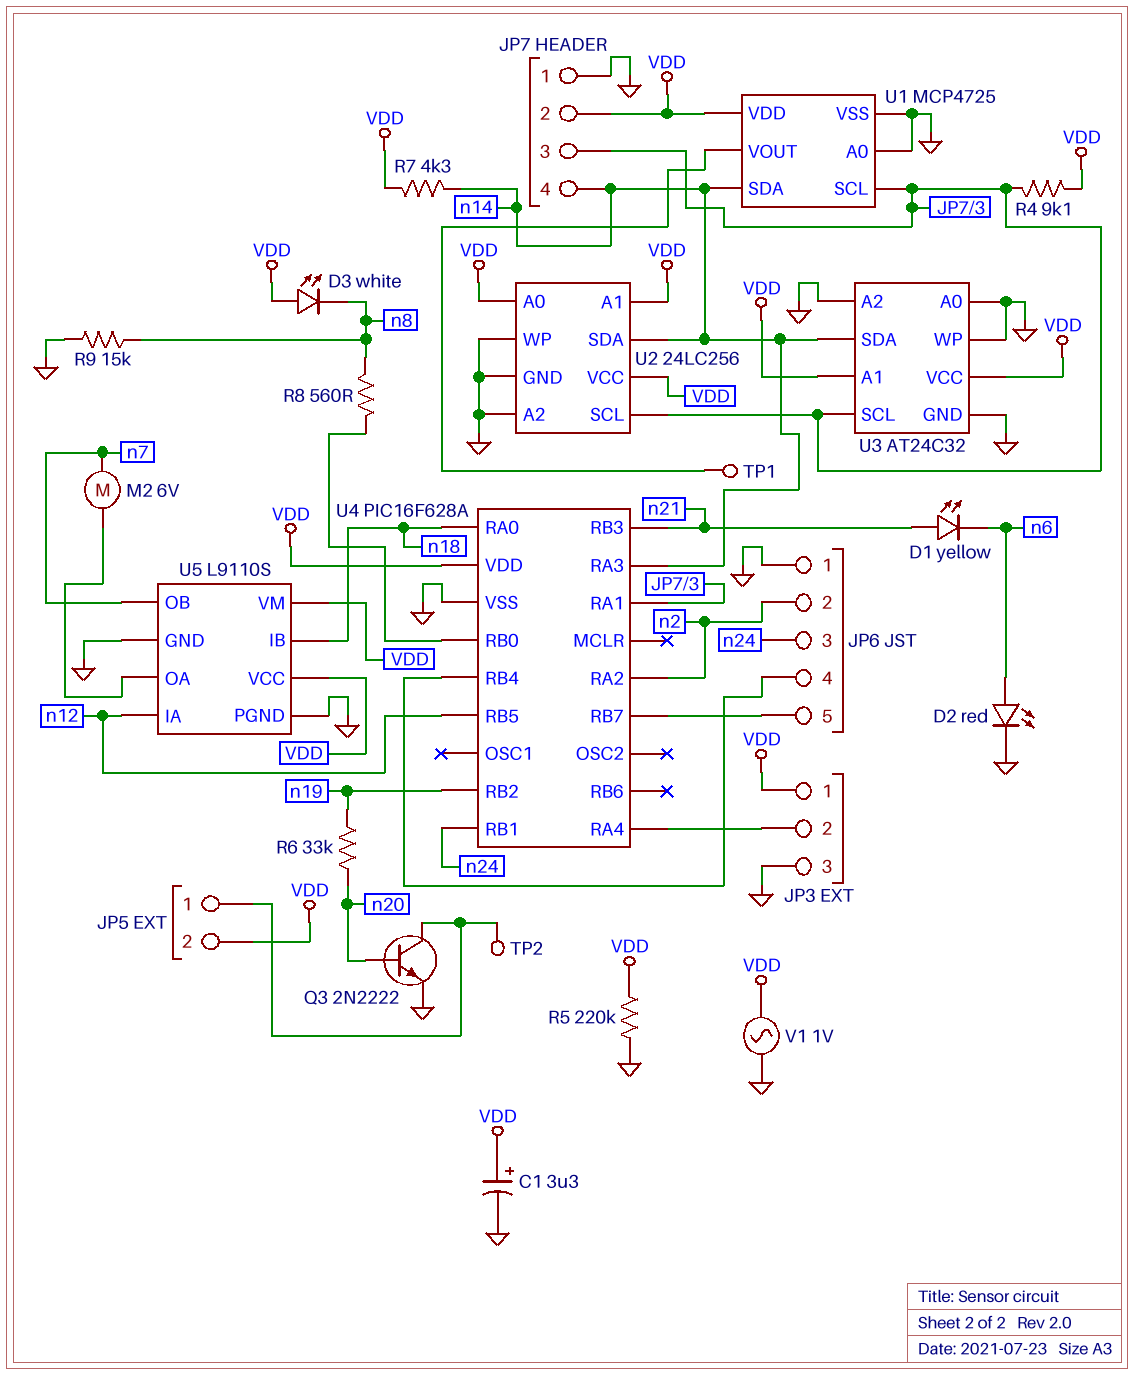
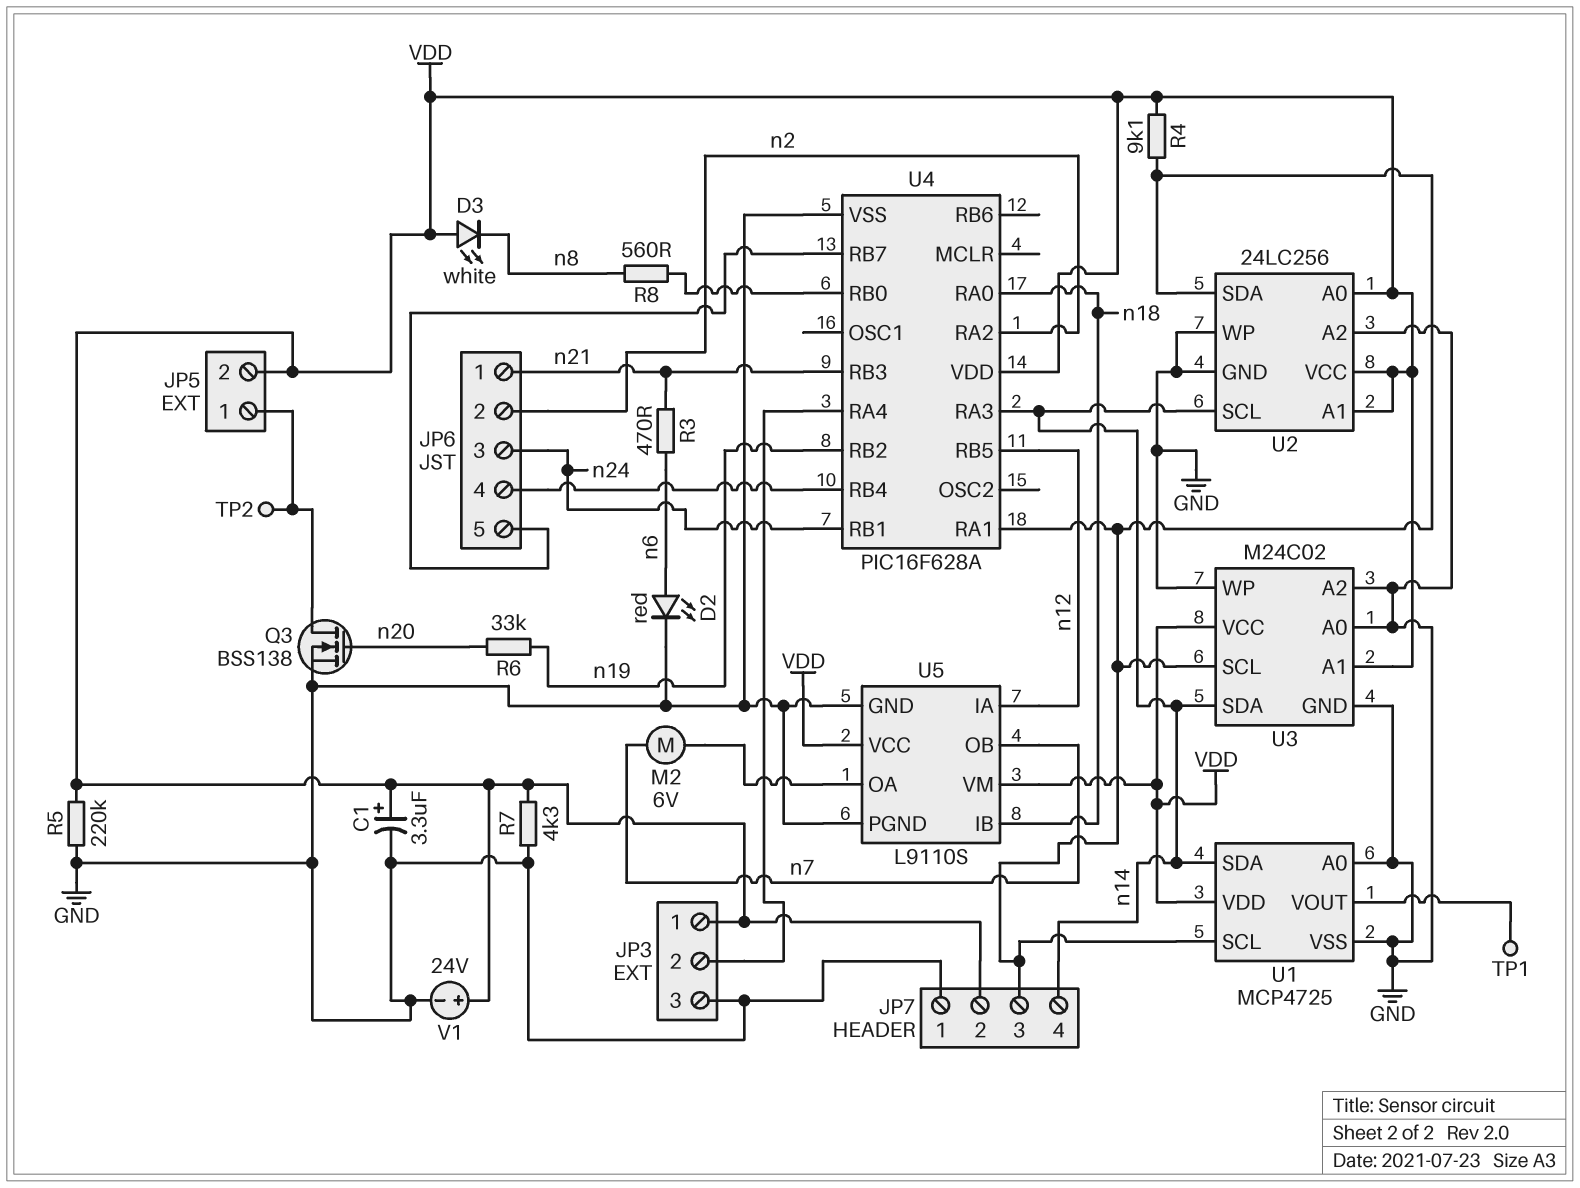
D1: LED yellow (A n21, K n6) -> none
JP6 pin 1: GND -> n21
Q3: NPN 2N2222 (B n20, C JP5/1, E GND) -> NMOS BSS138 (G n20, D JP5/1, S GND)
R3: none -> 470 (n6, n21)
R7: 4.3k (VDD, n14) -> 4.3k (GND, VDD)
R9: 15k (GND, n8) -> none
U2 pin SCL: JP7/3 -> n14
U2 pin SDA: n14 -> JP7/3
U3: AT24C32 -> M24C02
V1: AC 1V (GND, VDD) -> 24V (plus VDD, minus GND)

